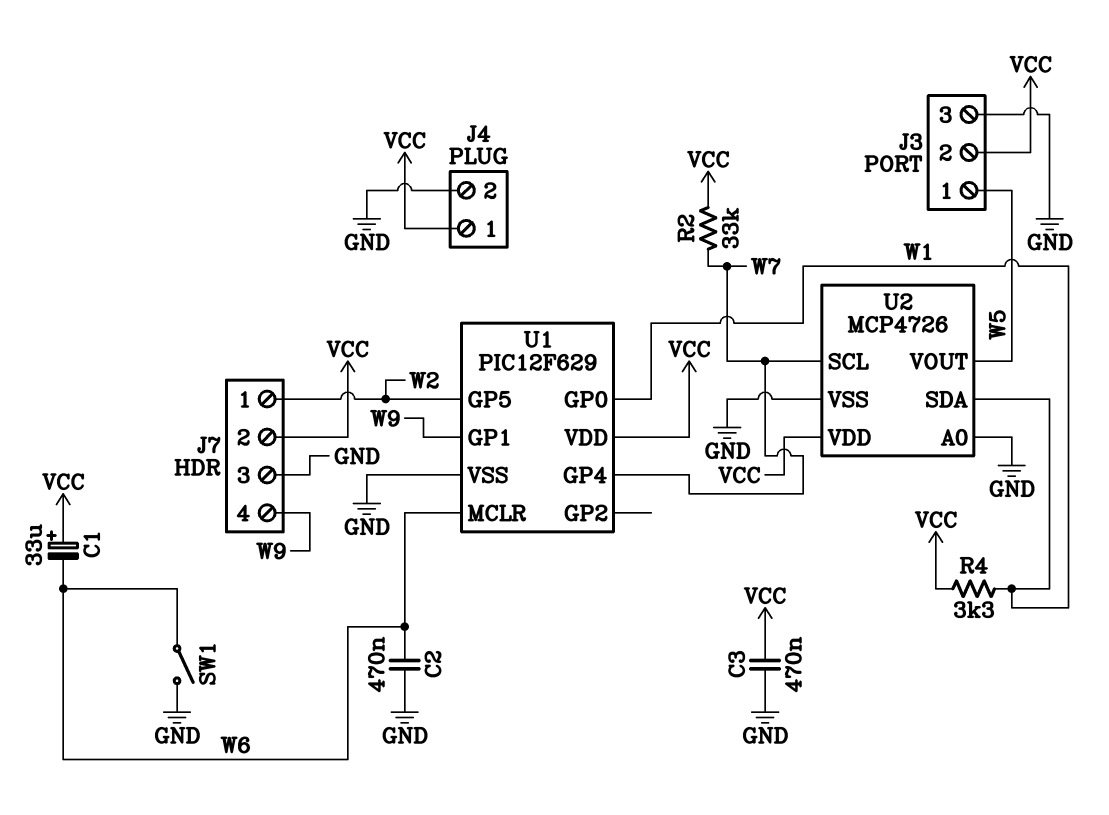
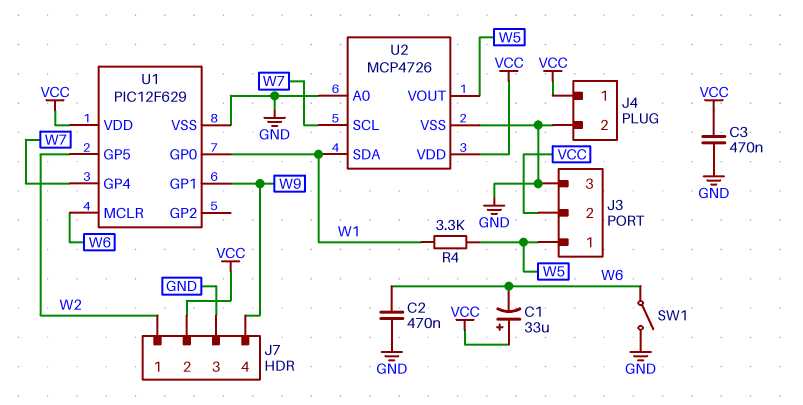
R2: 33k (VCC, W7) -> none
R4: 3.3k (VCC, W1) -> 3.3k (W1, W5)

